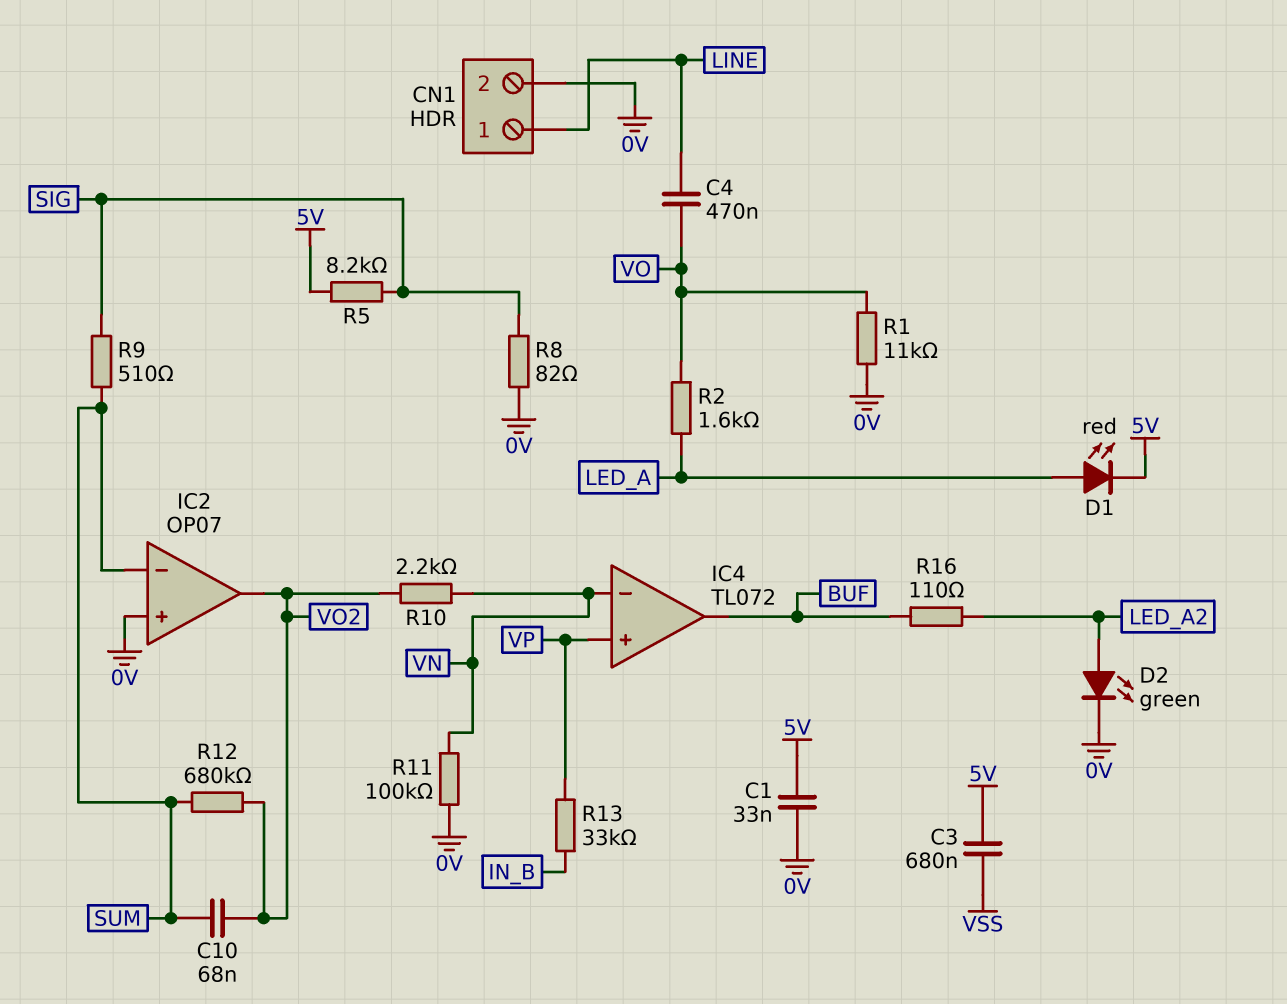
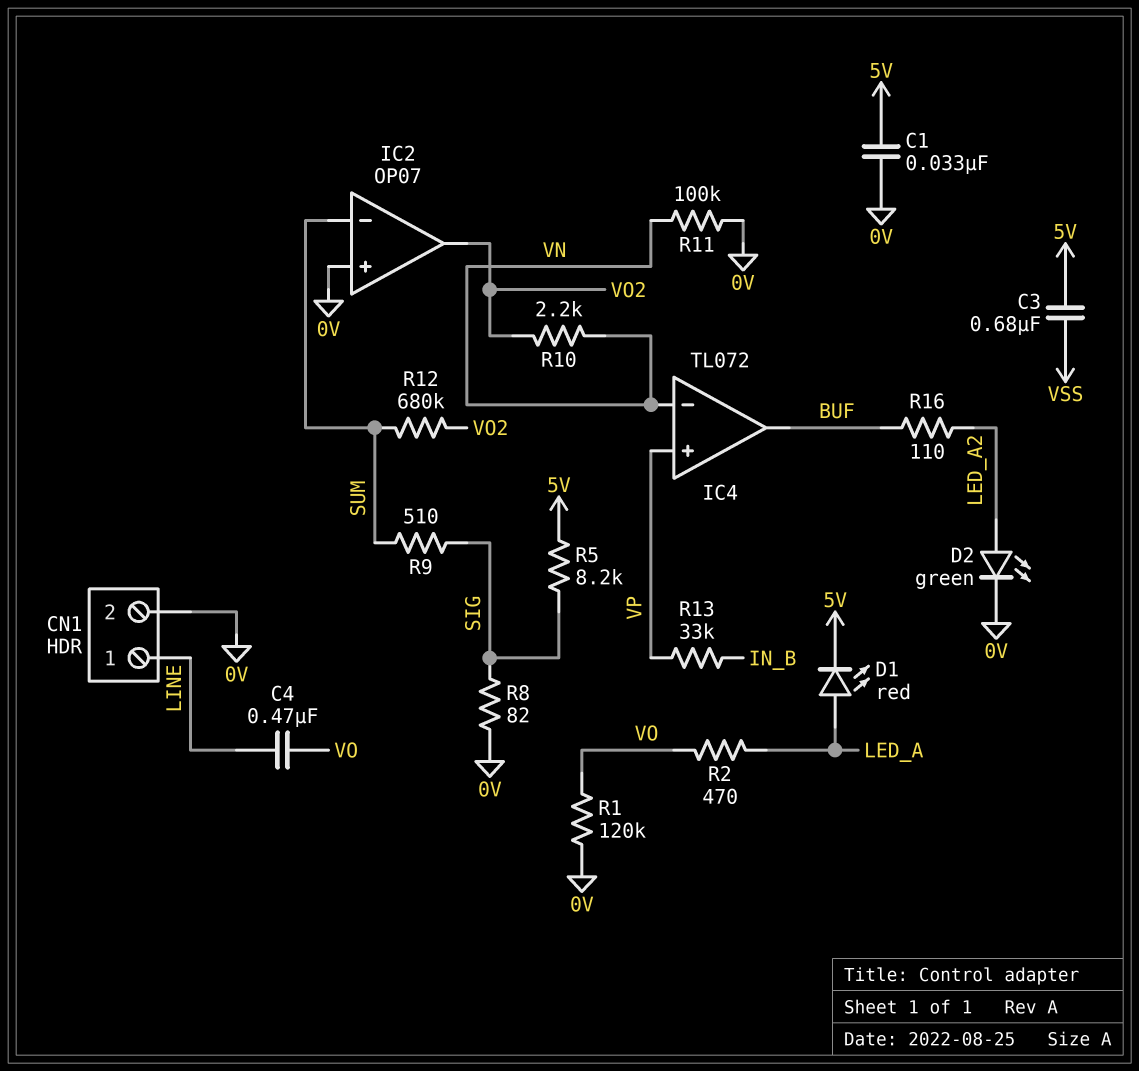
C10: 68nF (SUM, VO2) -> none
R1: 11k (0V, VO) -> 120k (0V, VO)
R2: 1.6k (LED_A, VO) -> 470 (LED_A, VO)

